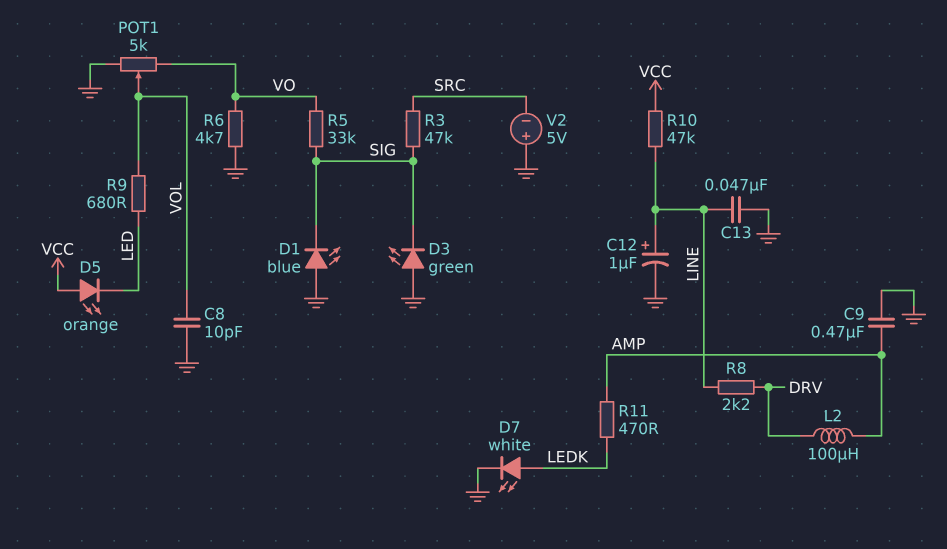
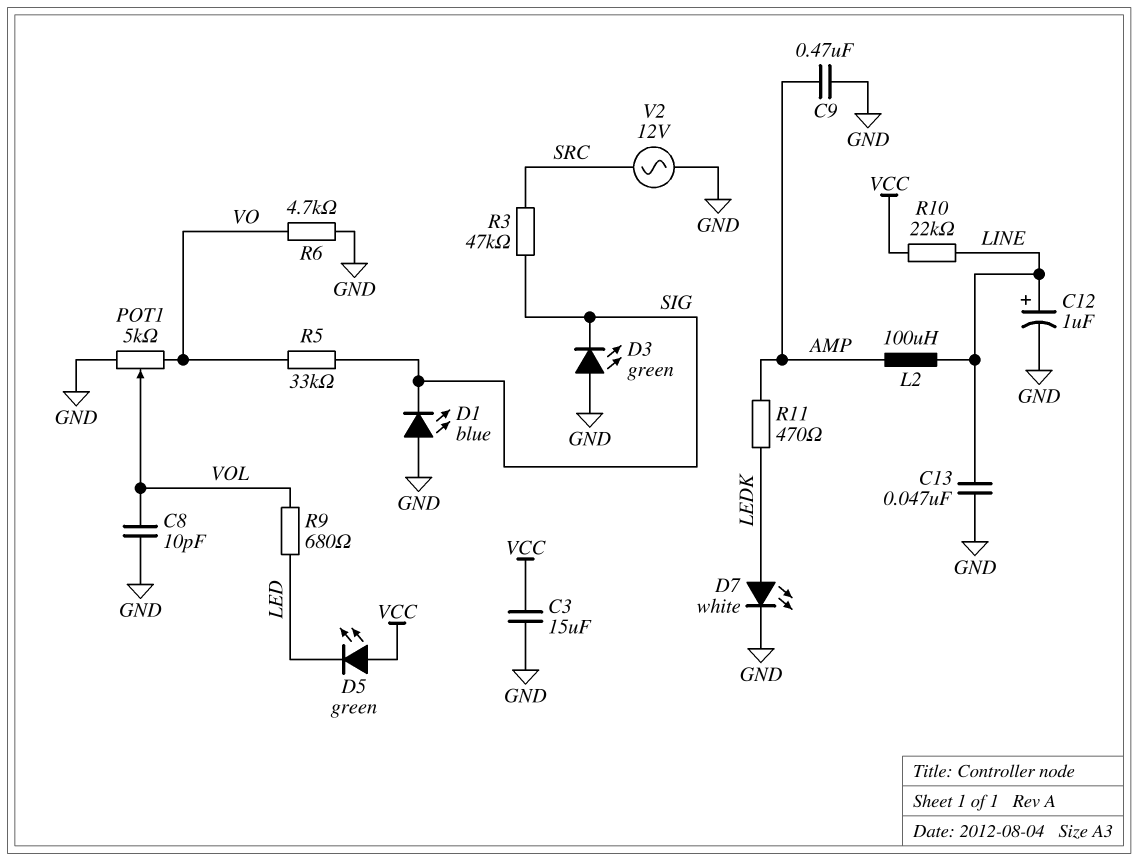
C3: none -> 15uF (GND, VCC)
D5: LED orange (A VCC, K LED) -> LED green (A VCC, K LED)
L2: 100uH (AMP, DRV) -> 100uH (AMP, LINE)
R8: 2.2k (DRV, LINE) -> none
R10: 47k (LINE, VCC) -> 22k (LINE, VCC)
V2: 5V (plus GND, minus SRC) -> AC 12V (GND, SRC)

